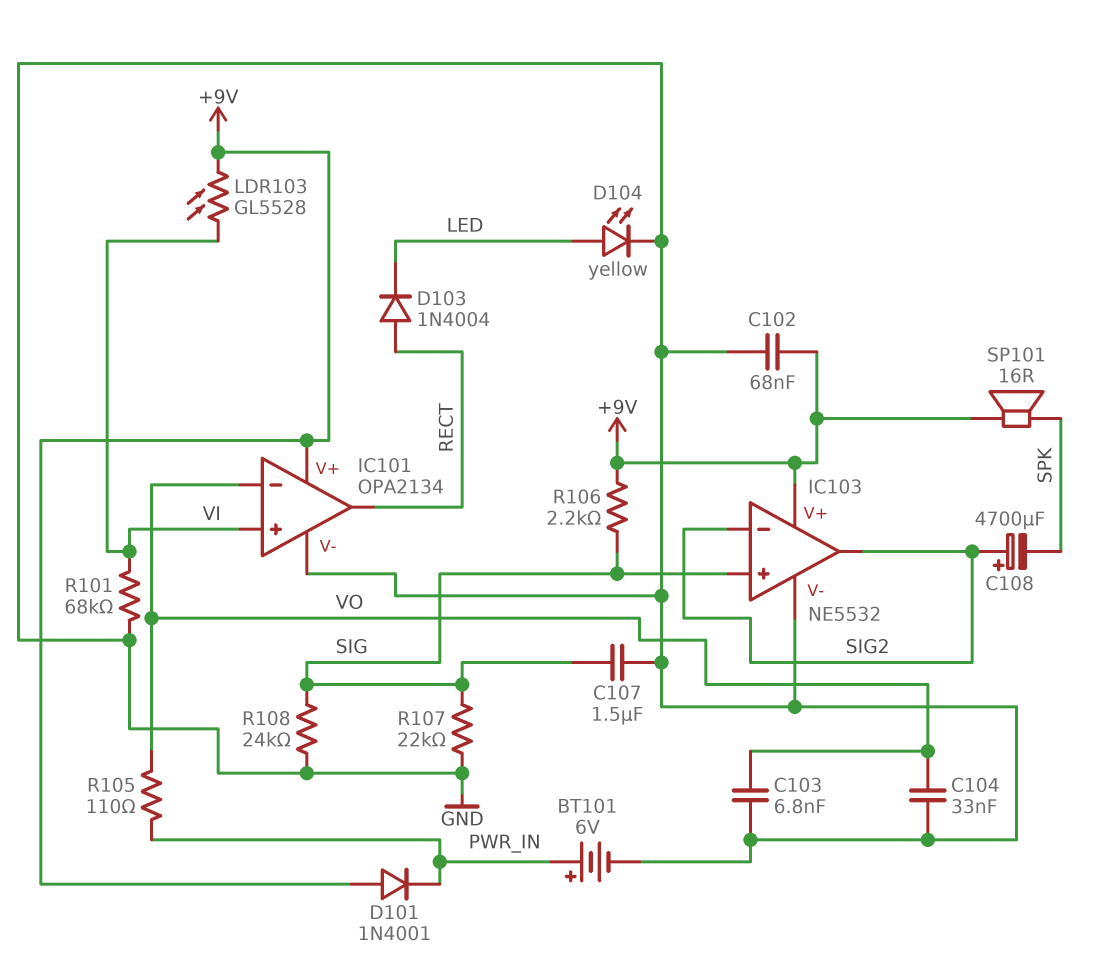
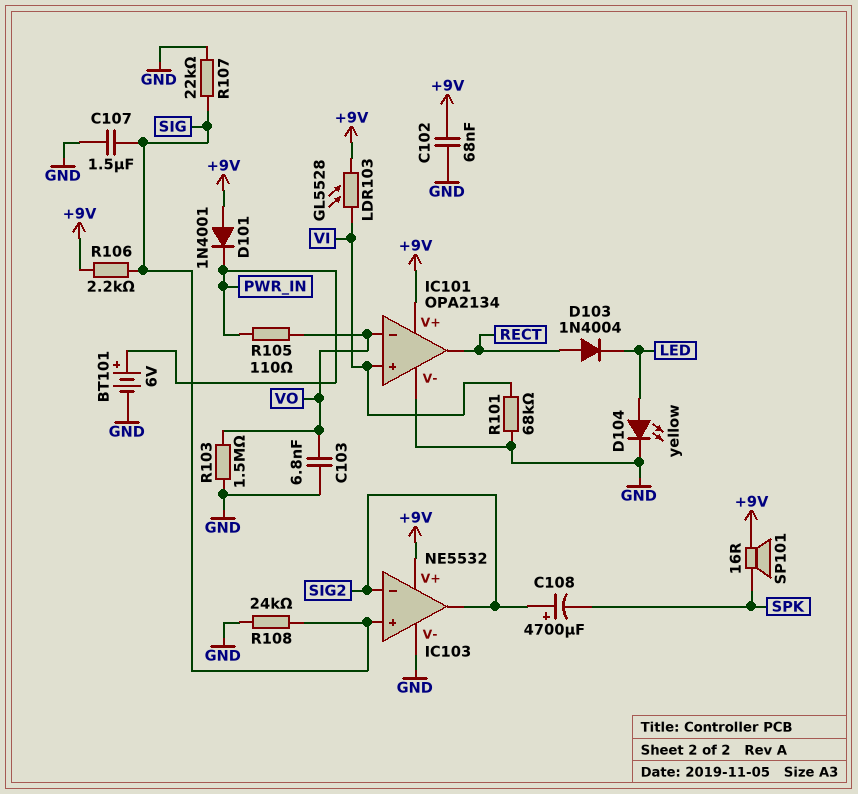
C104: 33nF (GND, VO) -> none
R103: none -> 1.5M (GND, VO)

